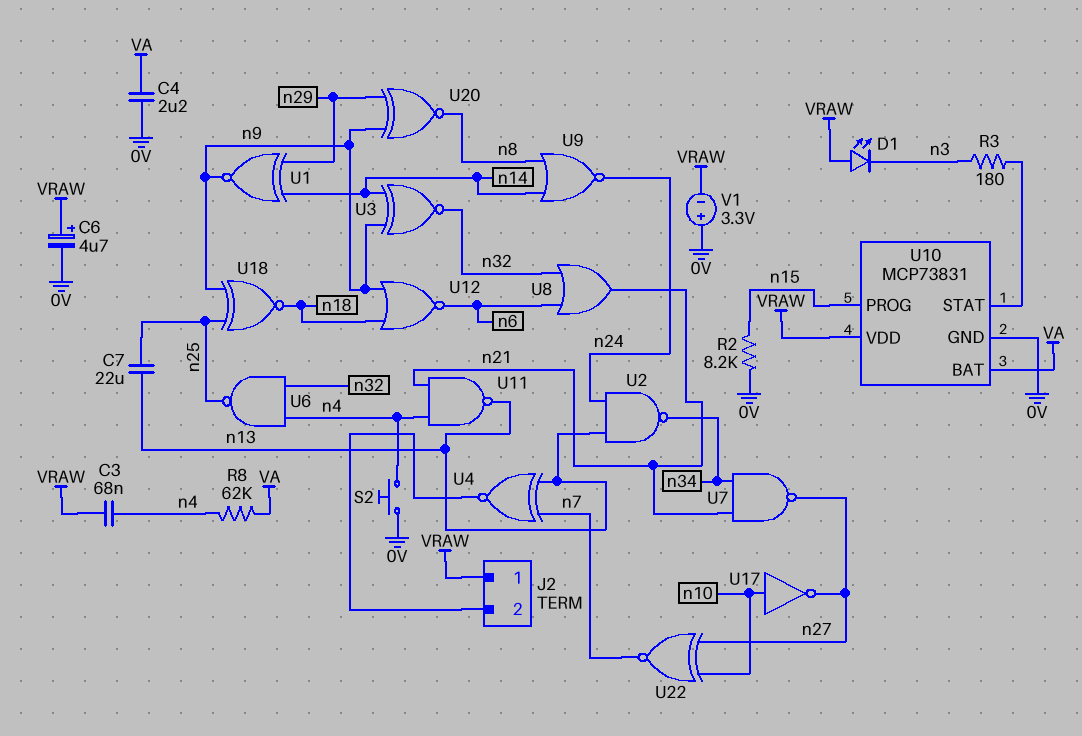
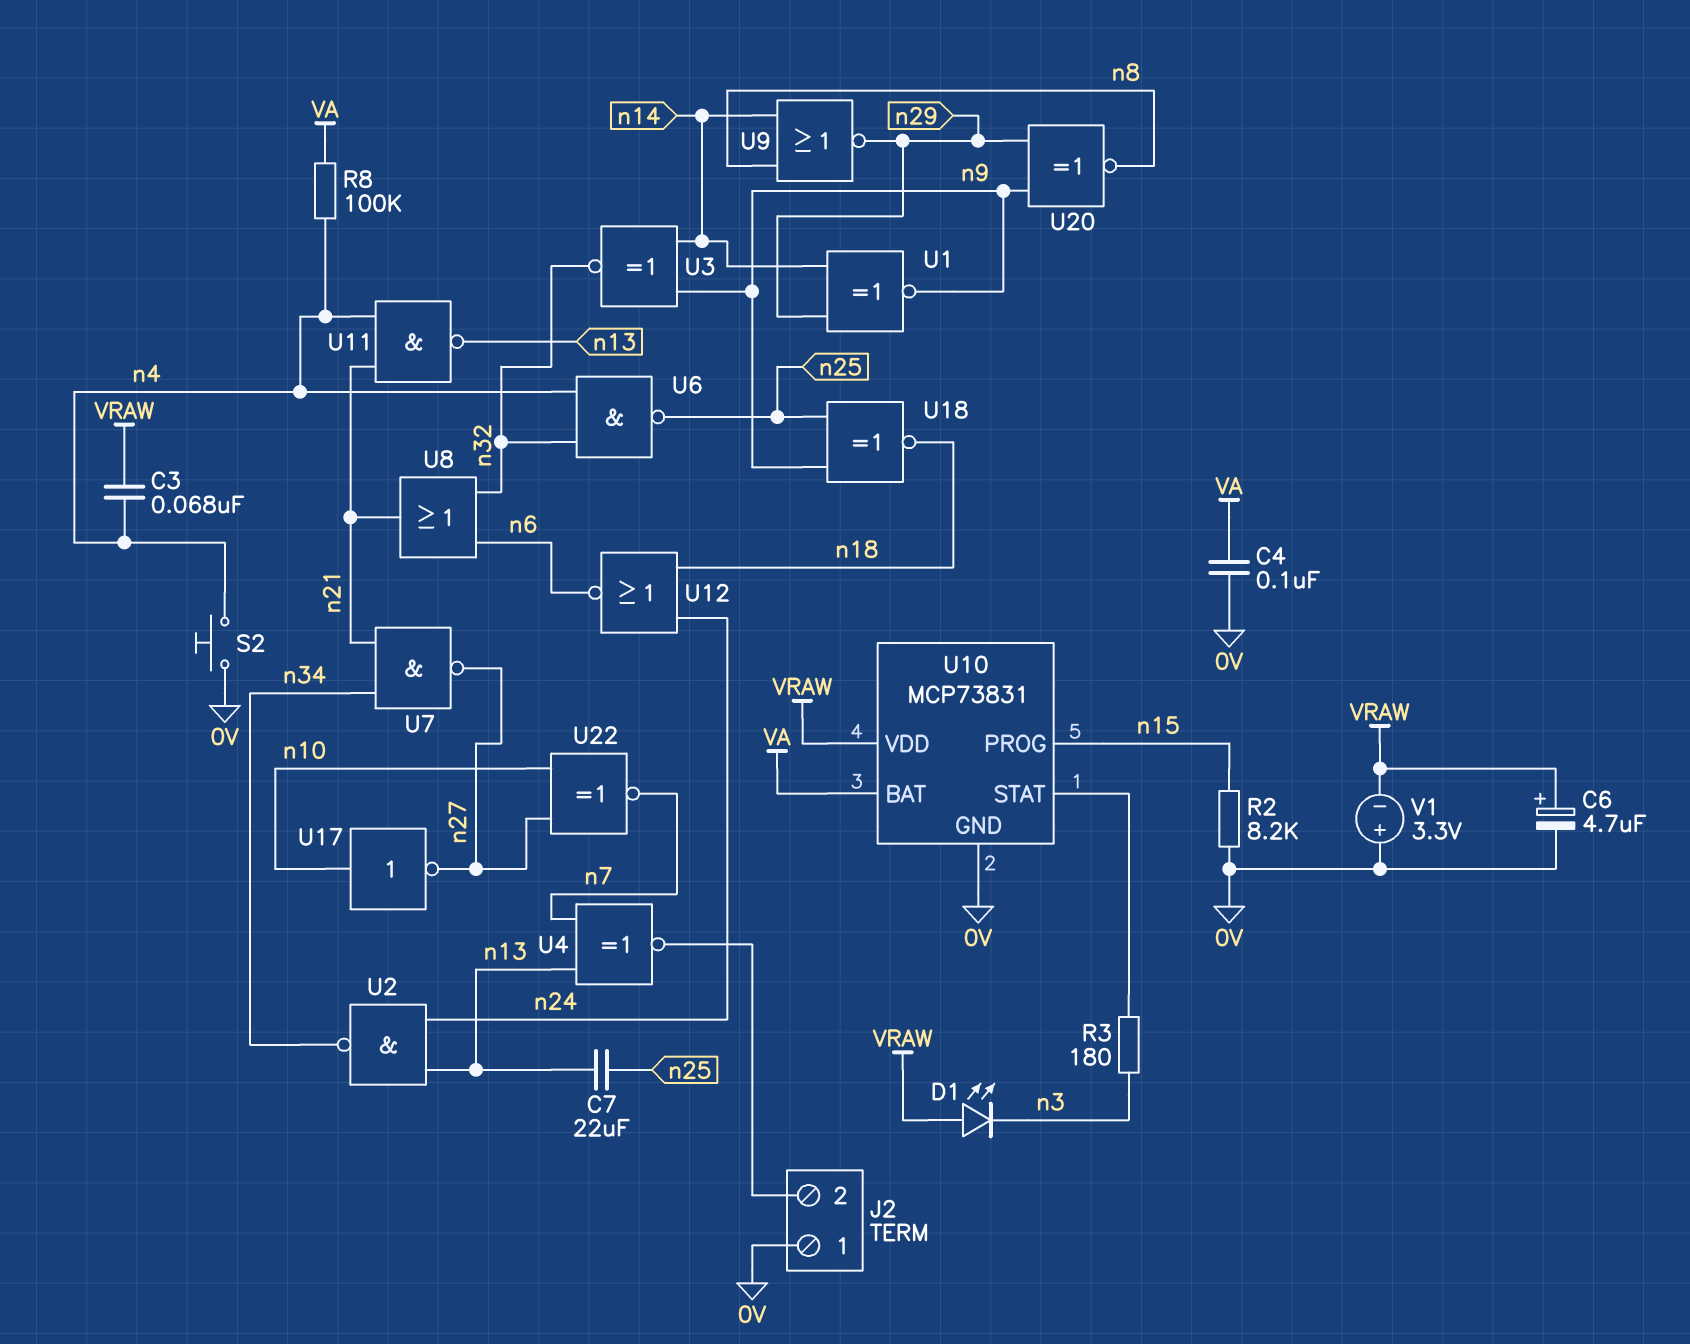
C4: 2.2uF (0V, VA) -> 100nF (0V, VA)
J2 pin 1: VRAW -> 0V
R8: 62k (VA, n4) -> 100k (VA, n4)
U9: NOR (in n8, in n14, out n24) -> NOR (in n8, in n14, out n29)
U12: NOR (in n9, in n18, out n6) -> NOR (in n18, in n24, out n6)

